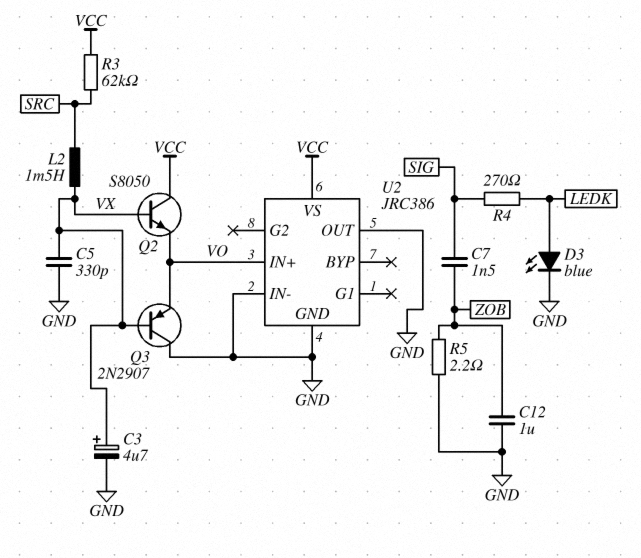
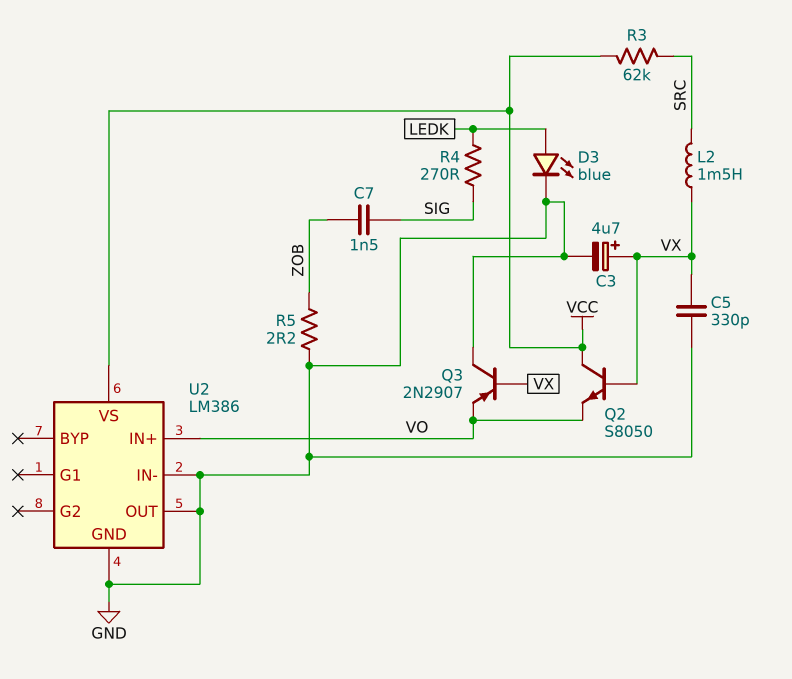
C12: 1uF (GND, ZOB) -> none
U2: JRC386 -> LM386

